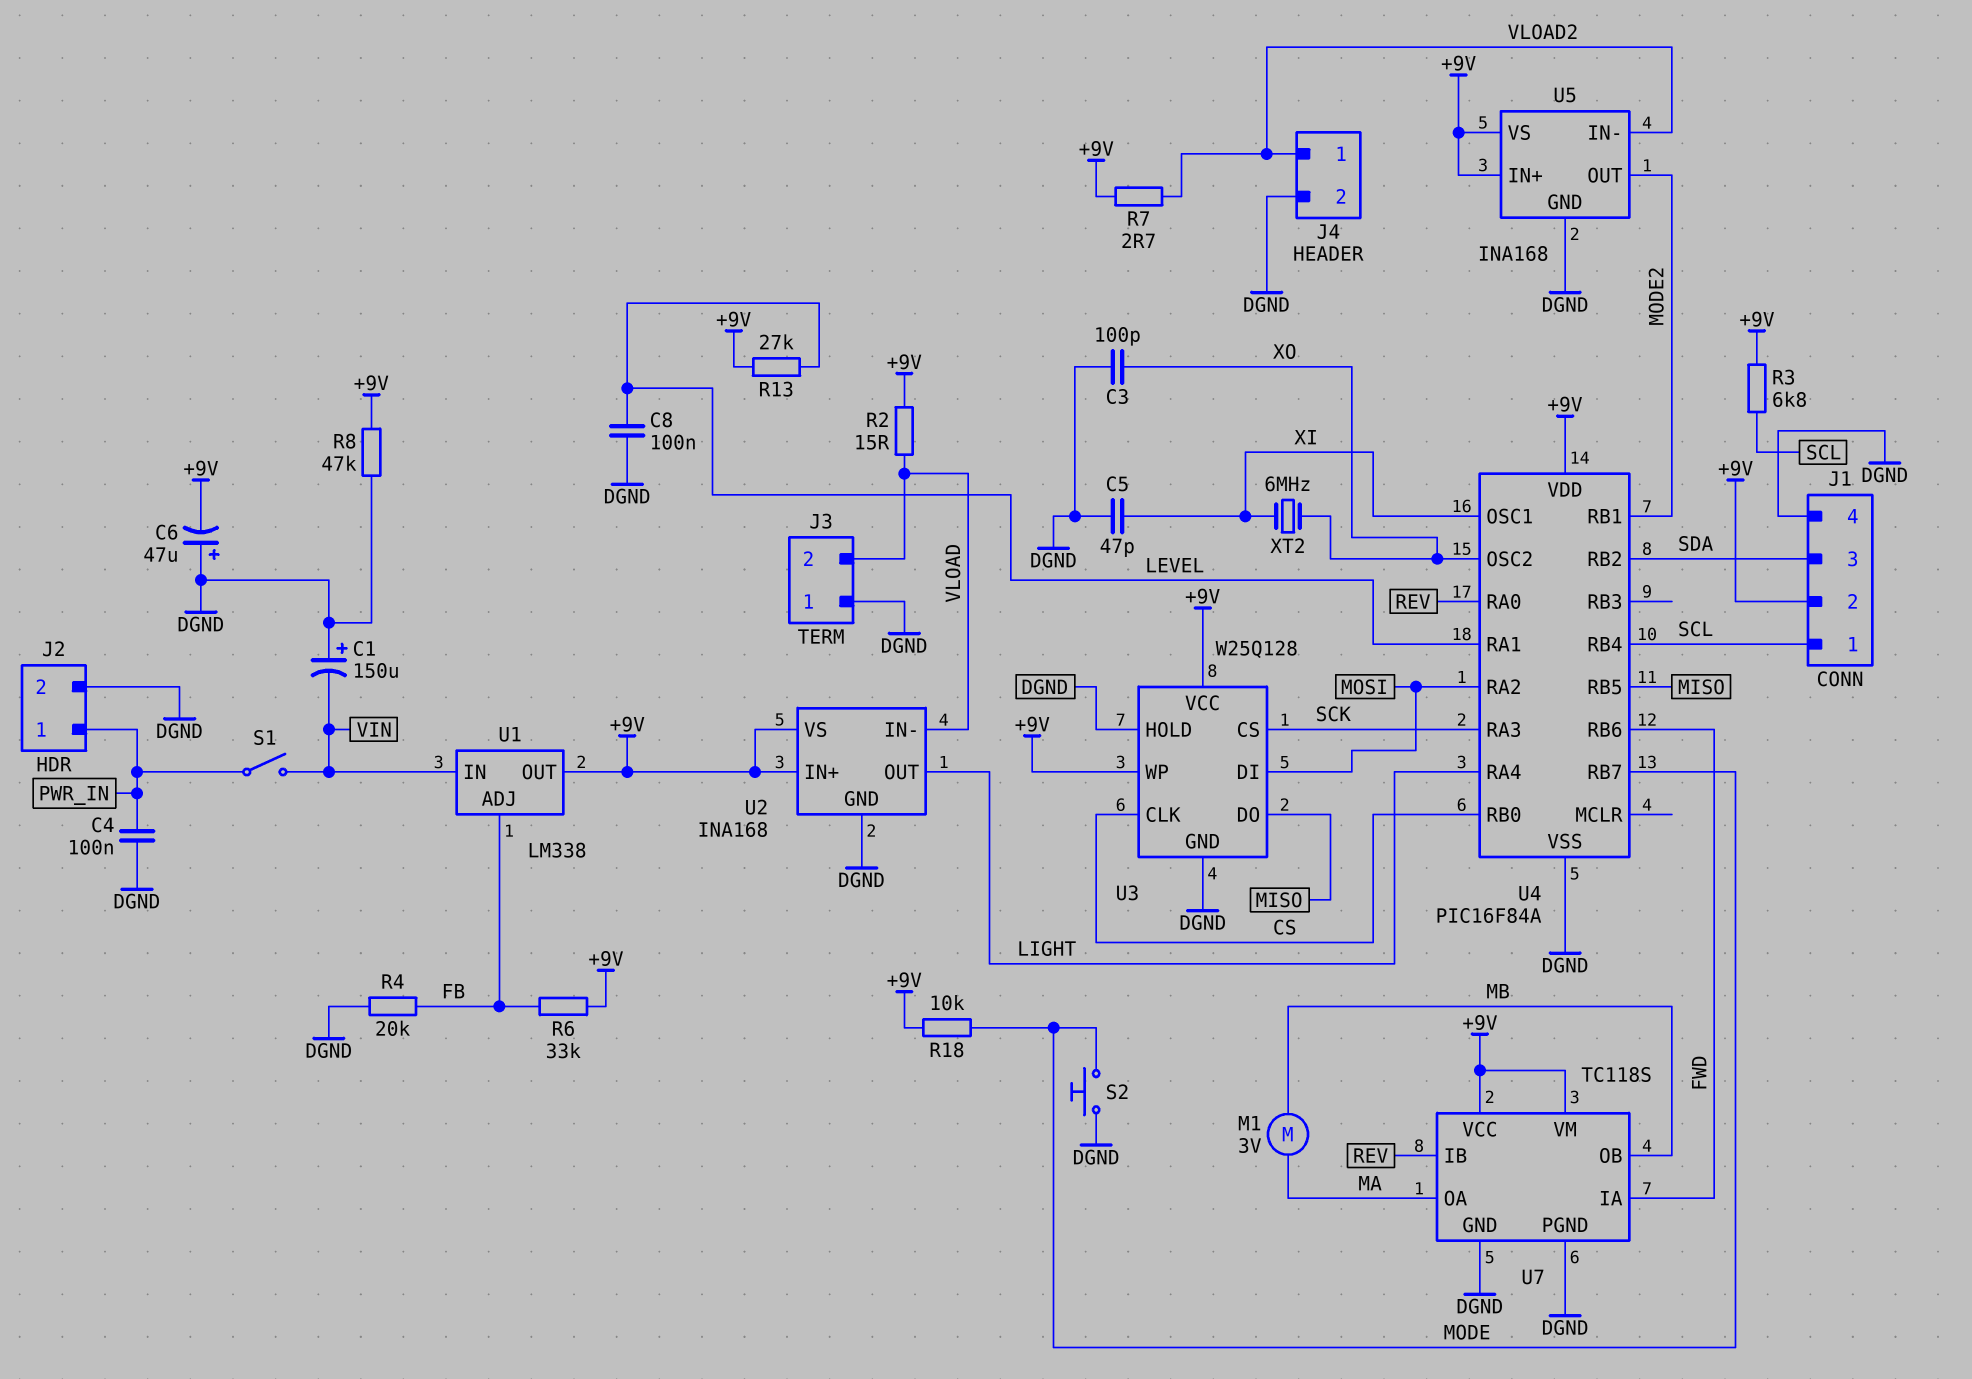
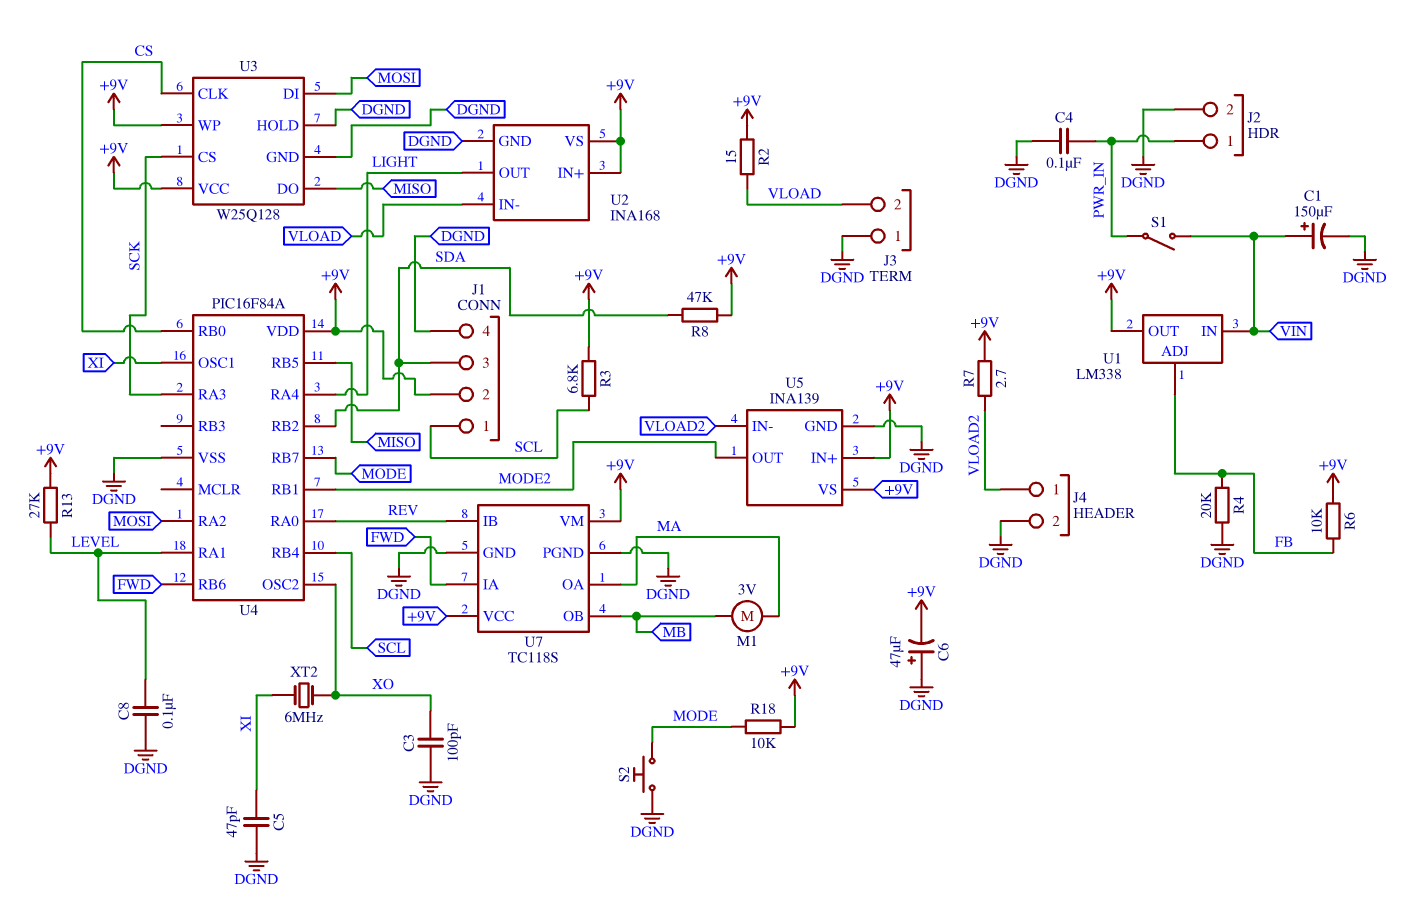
C1: 150uF (plus DGND, minus VIN) -> 150uF (plus VIN, minus DGND)
R6: 33k (+9V, FB) -> 10k (+9V, FB)
R8: 47k (+9V, DGND) -> 47k (+9V, SDA)
U5: INA168 -> INA139

